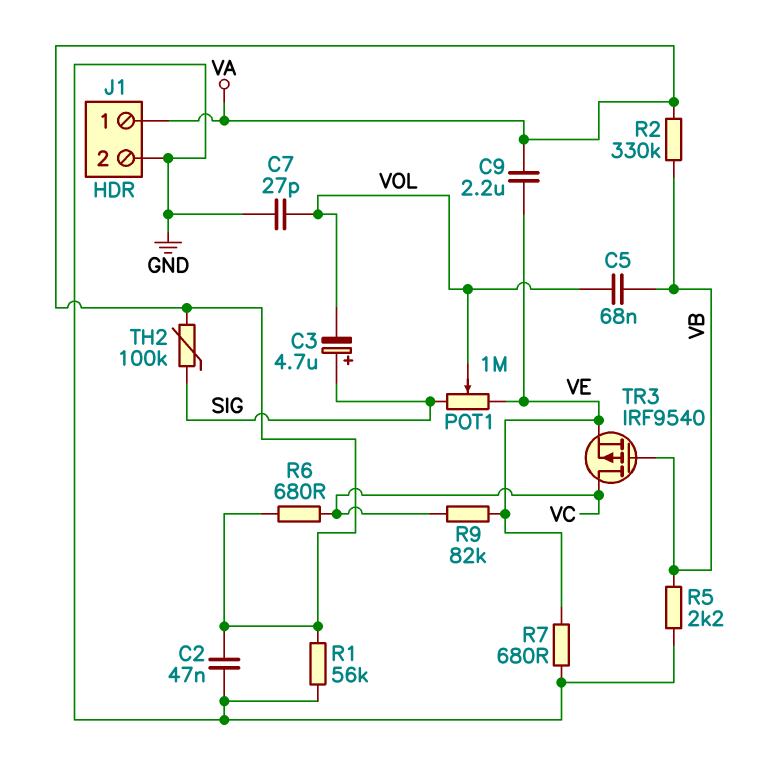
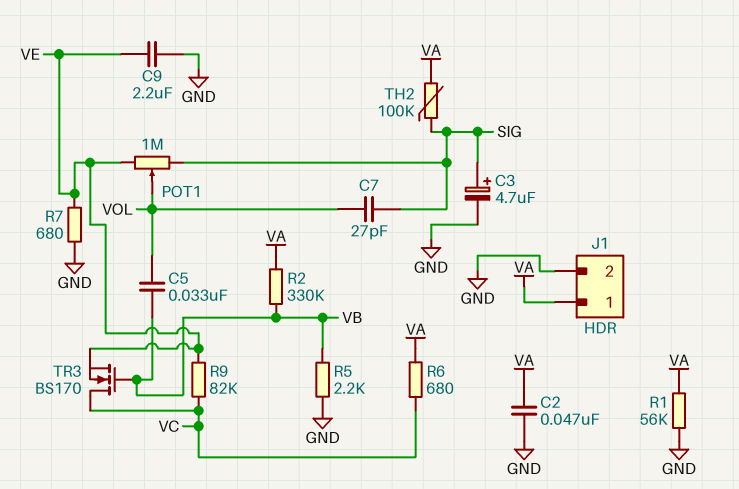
C3: 4.7uF (plus SIG, minus VOL) -> 4.7uF (plus SIG, minus GND)
C5: 68nF (VB, VOL) -> 33nF (VB, VOL)
C7: 27pF (GND, VOL) -> 27pF (SIG, VOL)
C9: 2.2uF (VA, VE) -> 2.2uF (GND, VE)
TR3: PMOS IRF9540 (G VB, D VC, S VE) -> NMOS BS170 (G VB, D VC, S VE)

